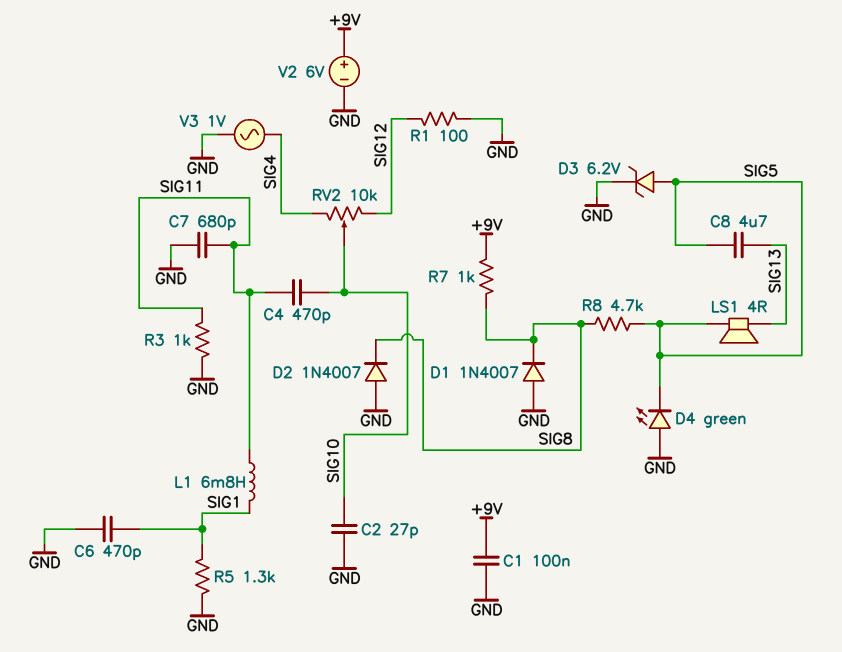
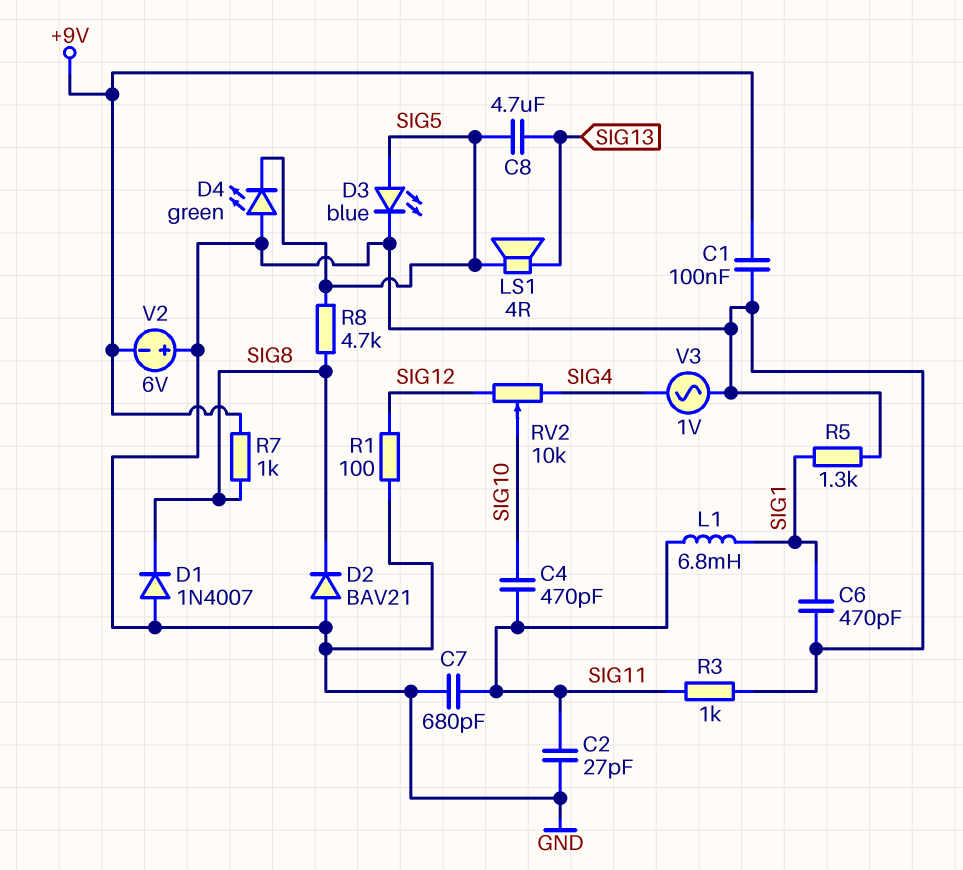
C2: 27pF (GND, SIG10) -> 27pF (GND, SIG11)
D2: diode 1N4007 (A GND, K SIG8) -> diode BAV21 (A GND, K SIG8)
D3: zener 6.2V (A SIG5, K GND) -> LED blue (A SIG5, K GND)
V2: 6V (plus +9V, minus GND) -> 6V (plus GND, minus +9V)

